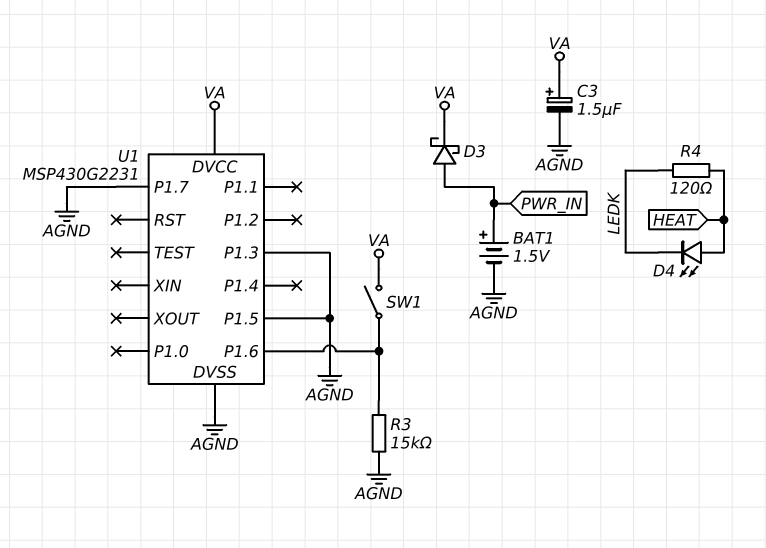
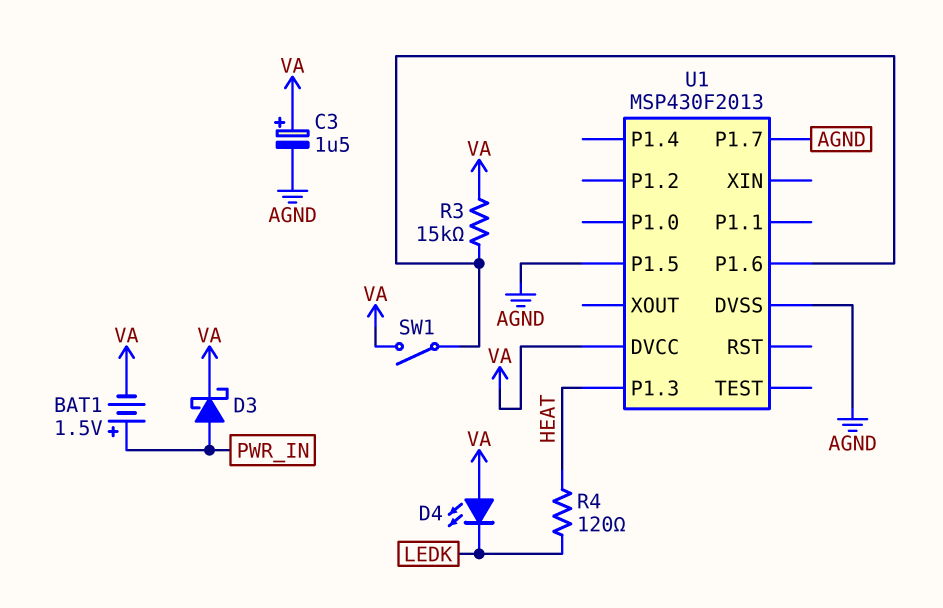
BAT1: 1.5V (plus PWR_IN, minus AGND) -> 1.5V (plus PWR_IN, minus VA)
D4: LED (A HEAT, K LEDK) -> LED (A VA, K LEDK)
R3: 15k (AGND, U1/P1.6) -> 15k (U1/P1.6, VA)
U1: MSP430G2231 -> MSP430F2013
U1 pin P1.3: AGND -> HEAT

